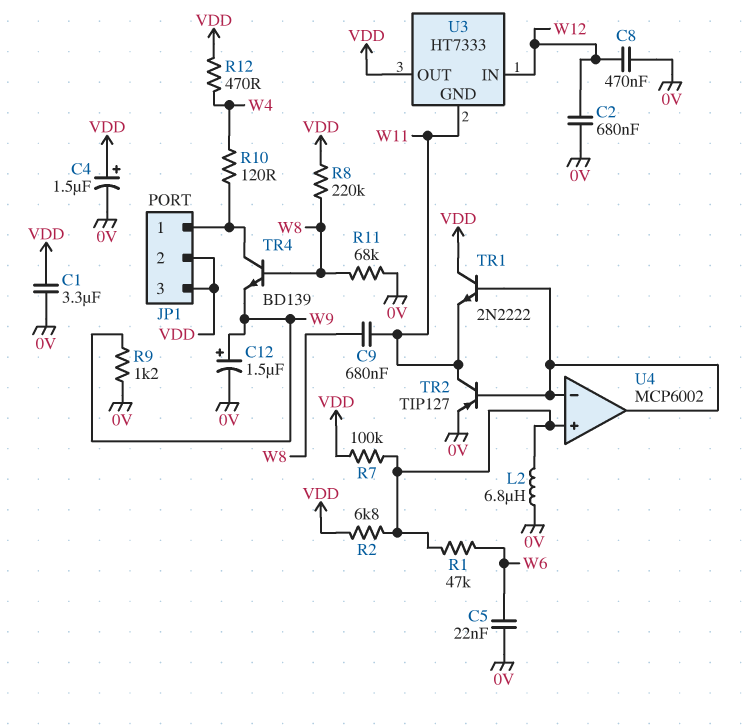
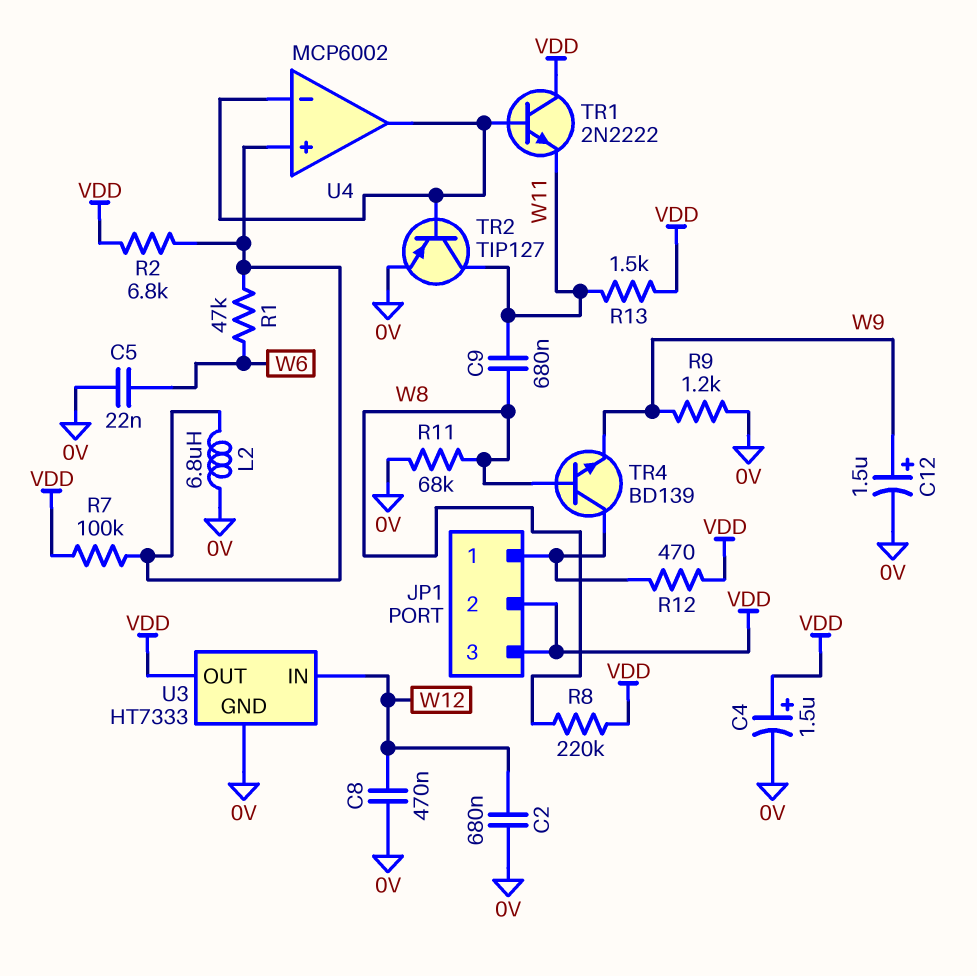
C1: 3.3uF (0V, VDD) -> none
R10: 120 (JP1/1, W4) -> none
R12: 470 (VDD, W4) -> 470 (JP1/1, VDD)
R13: none -> 1.5k (VDD, W11)
U3 pin GND: W11 -> 0V

